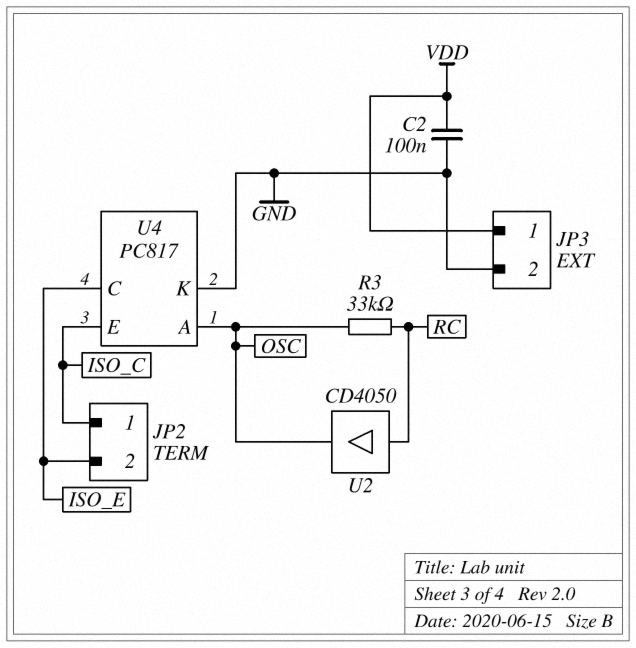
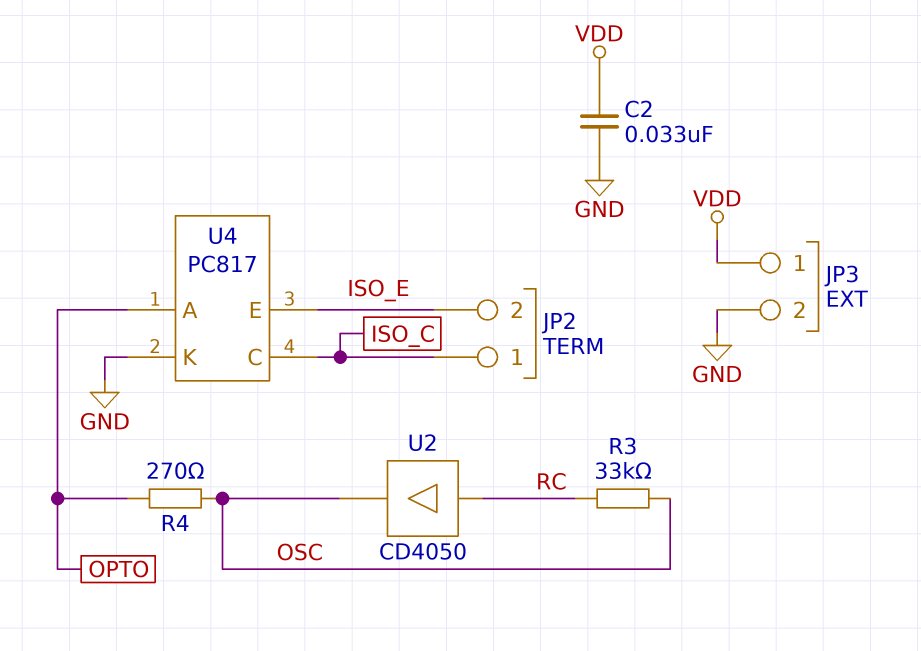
C2: 100nF (GND, VDD) -> 33nF (GND, VDD)
R4: none -> 270 (OPTO, OSC)
U4 pin A: OSC -> OPTO
U4 pin C: ISO_E -> ISO_C
U4 pin E: ISO_C -> ISO_E

